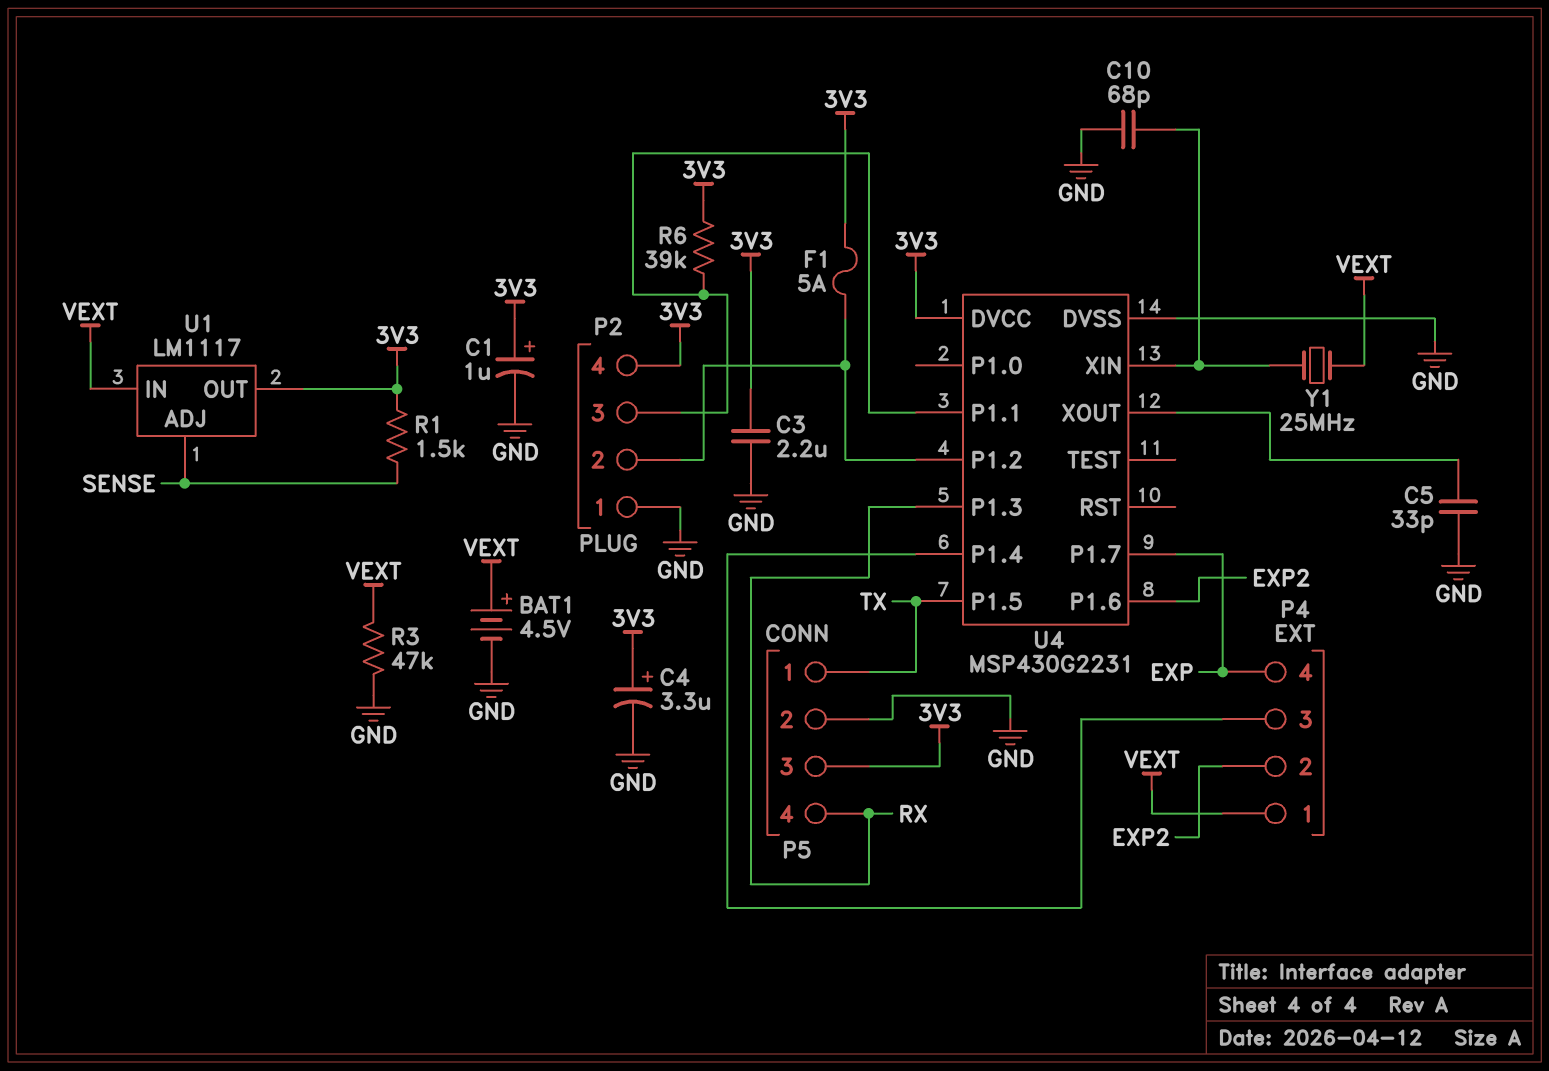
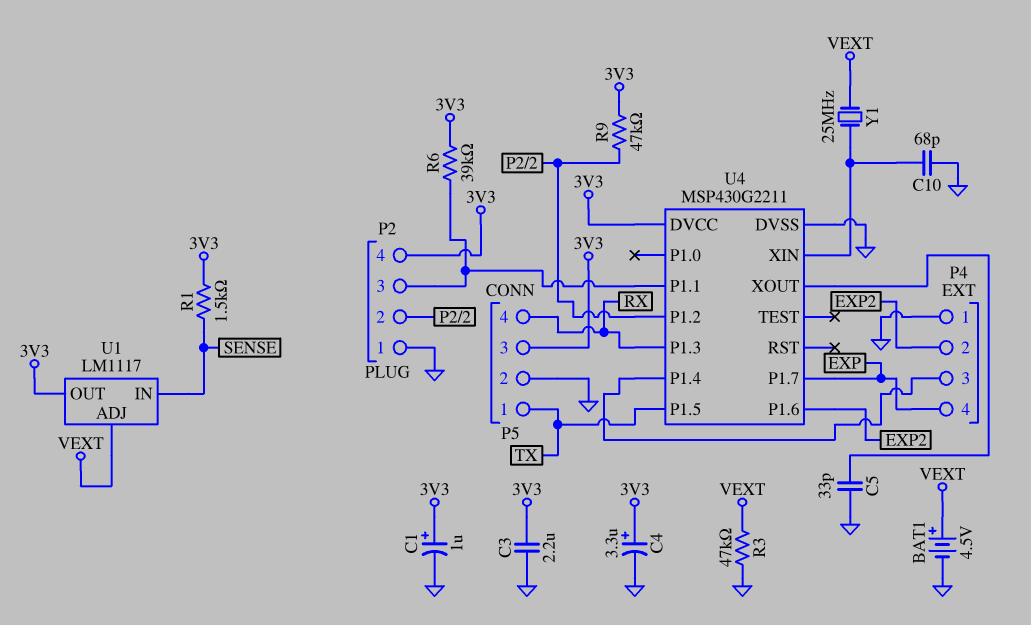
F1: 5A (3V3, P2/2) -> none
P4 pin 1: VEXT -> GND
R9: none -> 47k (3V3, P2/2)
U1 pin ADJ: SENSE -> VEXT
U1 pin IN: VEXT -> SENSE
U4: MSP430G2231 -> MSP430G2211

